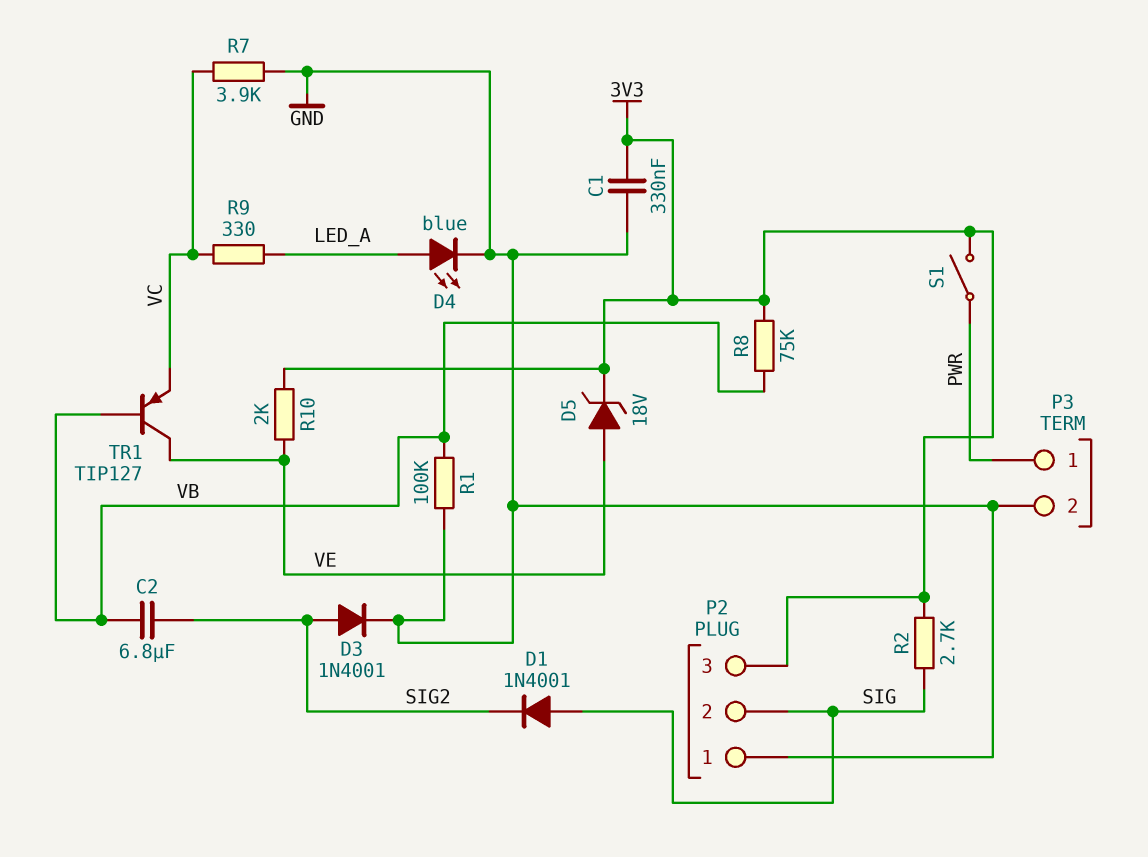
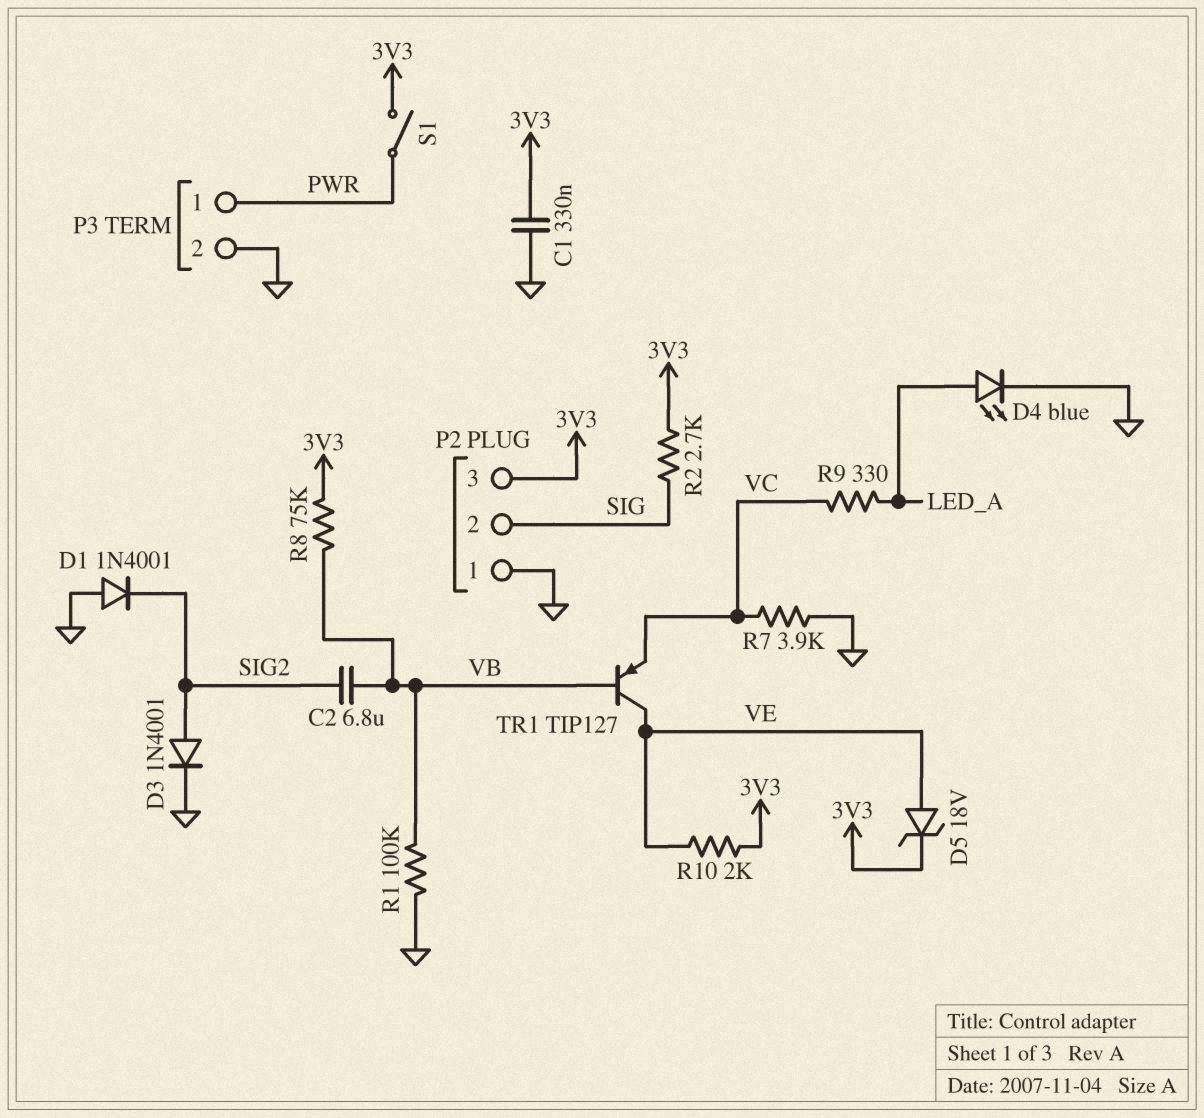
D1: diode 1N4001 (A SIG, K SIG2) -> diode 1N4001 (A GND, K SIG2)

